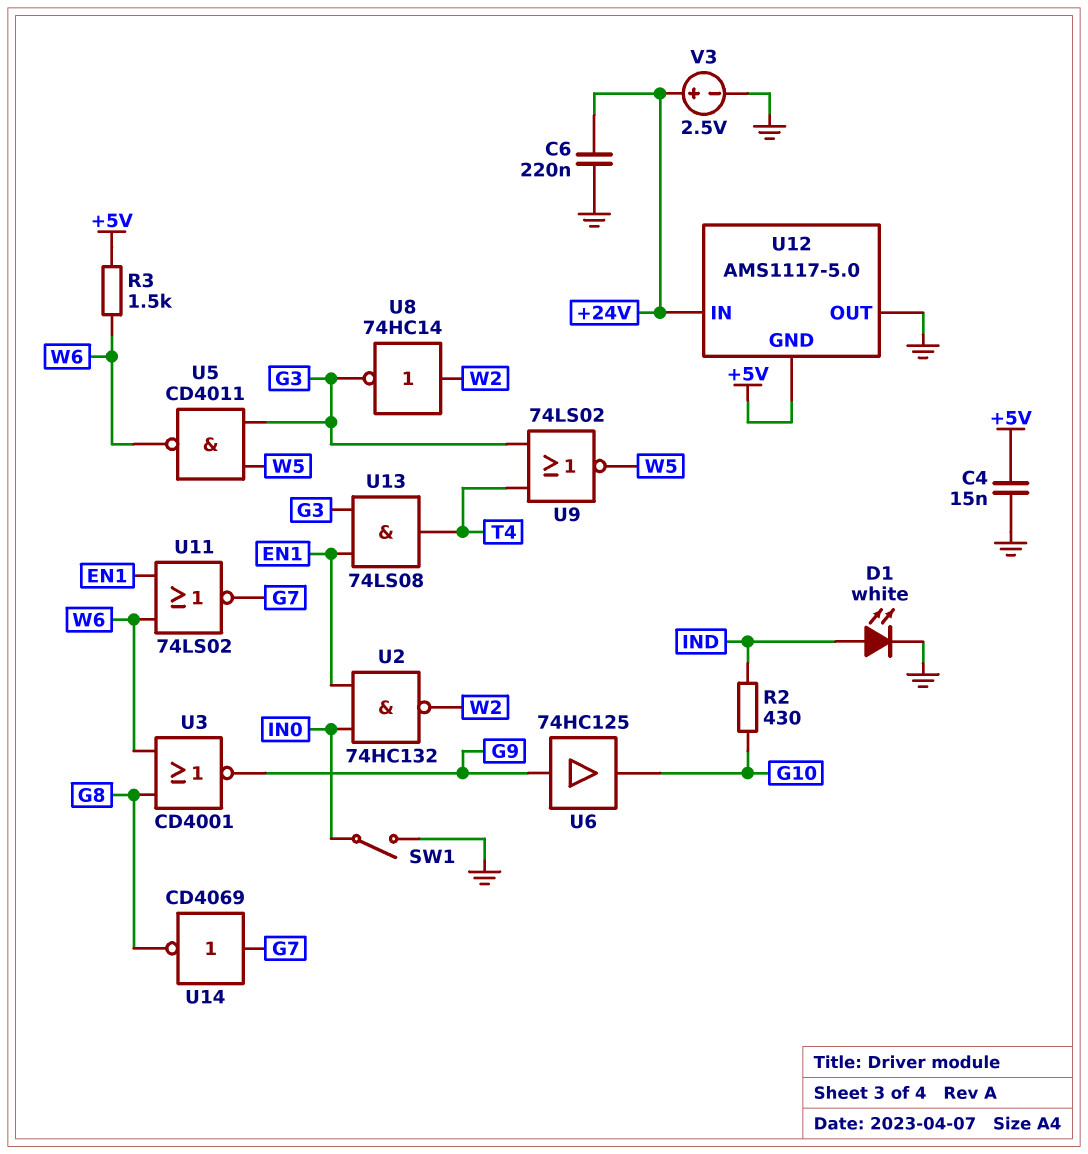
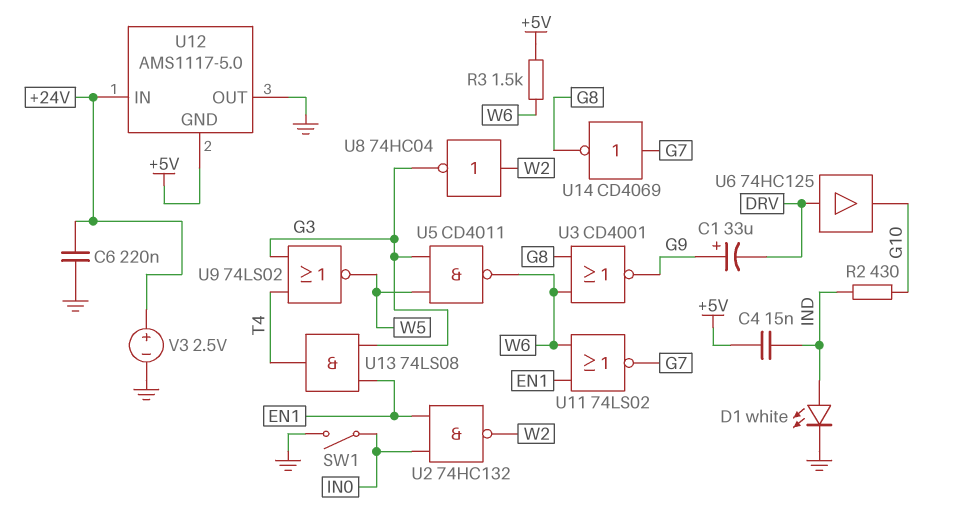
C1: none -> 33uF (plus G9, minus DRV)
C4: 15nF (+5V, GND) -> 15nF (+5V, IND)
U6: buffer 74HC125 (in G9, out G10) -> buffer 74HC125 (in DRV, out G10)
U8: NOT 74HC14 (in W2, out G3) -> NOT 74HC04 (in W2, out G3)

